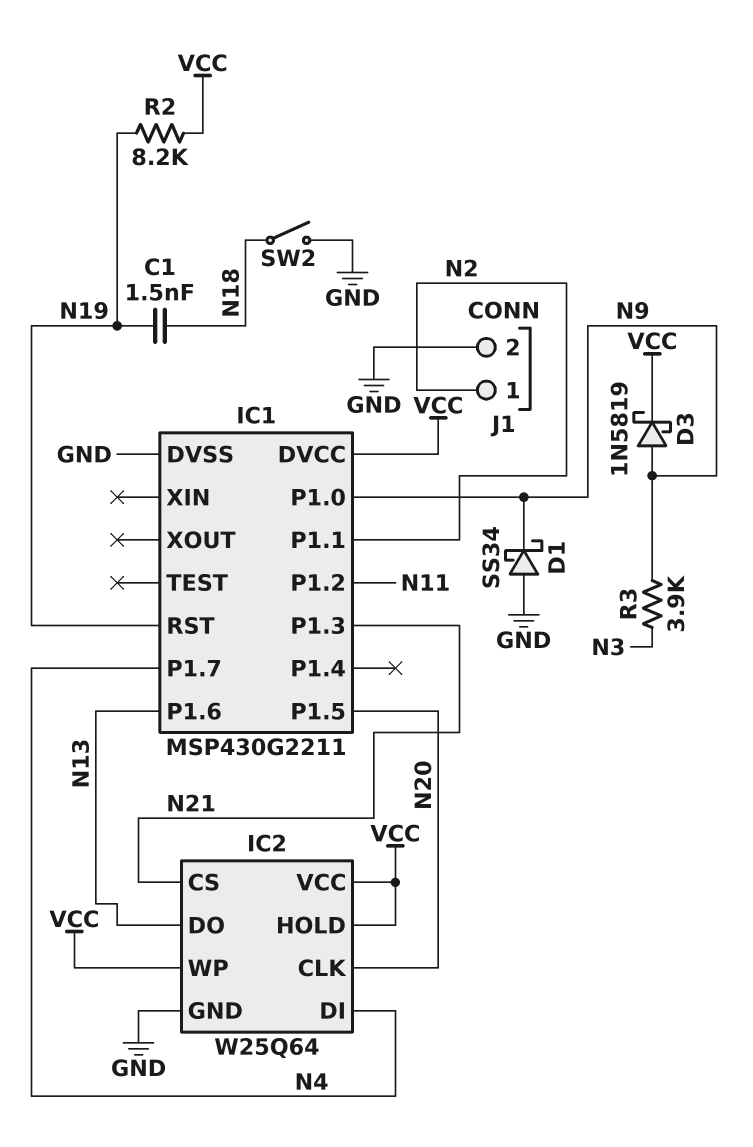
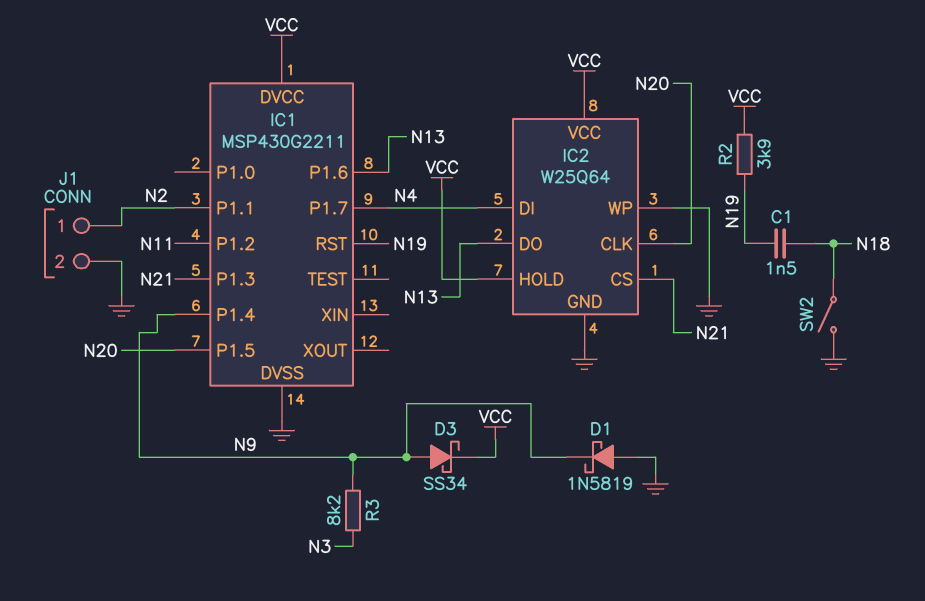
D1: schottky SS34 (A GND, K N9) -> schottky 1N5819 (A GND, K N9)
D3: schottky 1N5819 (A N9, K VCC) -> schottky SS34 (A N9, K VCC)
IC1 pin P1.0: N9 -> none
IC1 pin P1.4: none -> N9
IC2 pin WP: VCC -> GND
R2: 8.2k (N19, VCC) -> 3.9k (N19, VCC)
R3: 3.9k (N3, N9) -> 8.2k (N3, N9)

